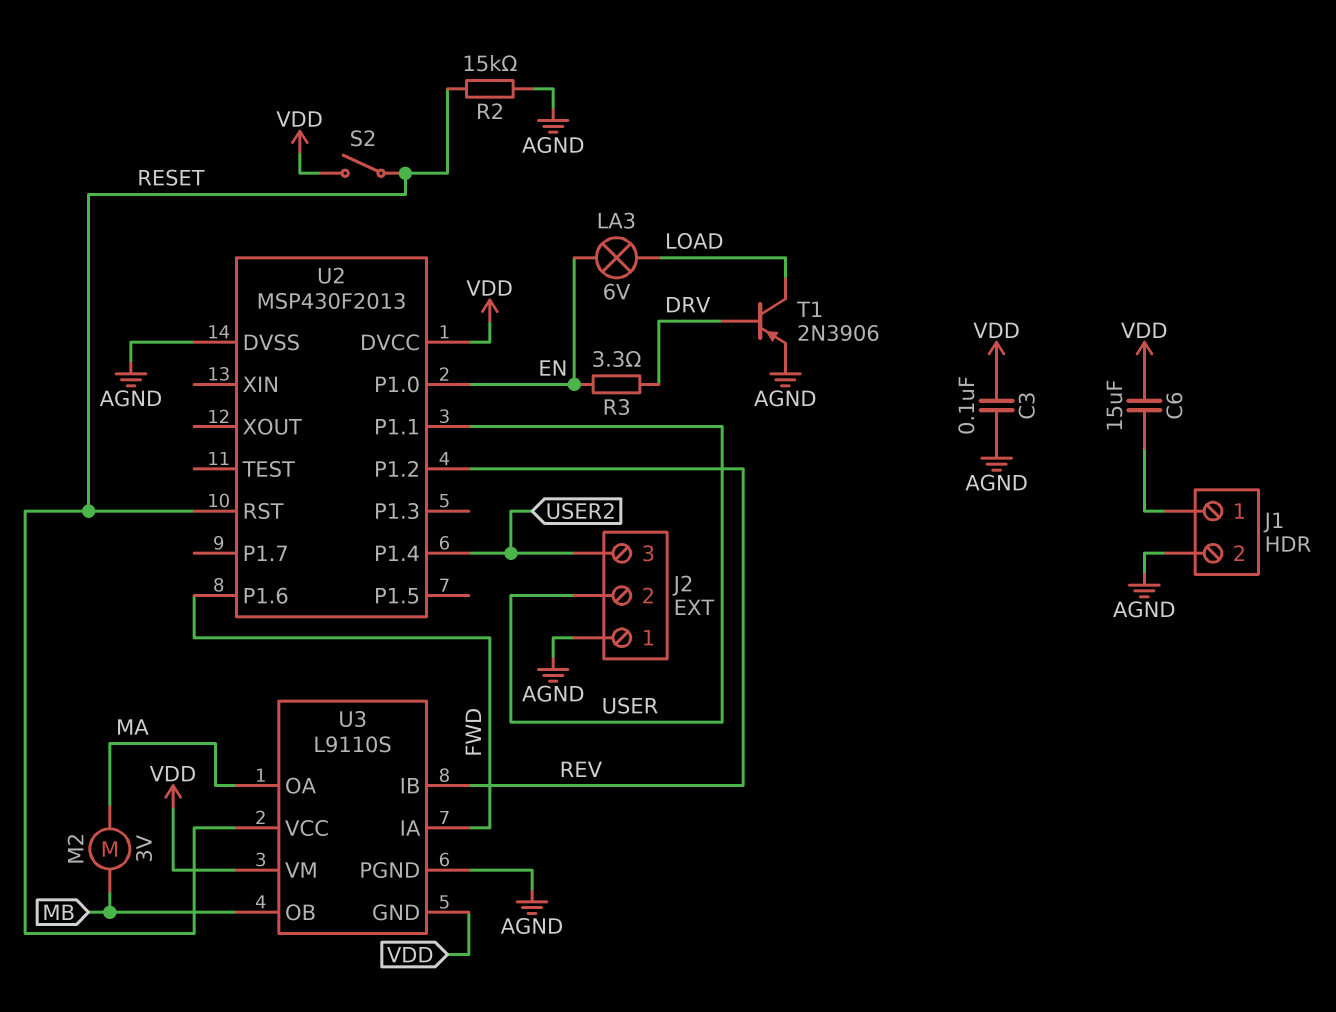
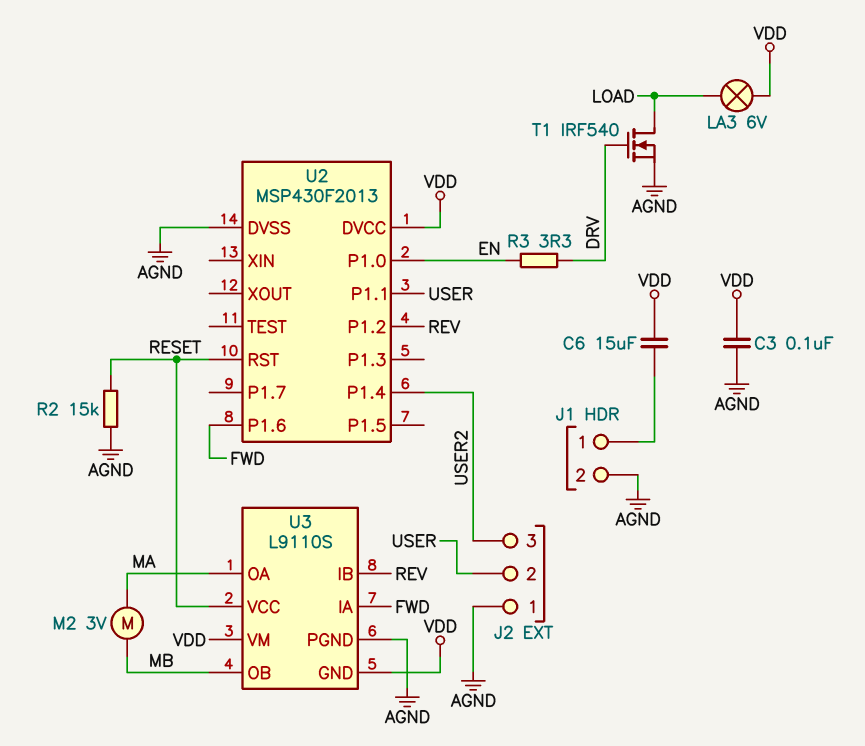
LA3: lamp 6V (EN, LOAD) -> lamp 6V (LOAD, VDD)
S2: switch (RESET, VDD) -> none
T1: PNP 2N3906 (B DRV, C LOAD, E AGND) -> NMOS IRF540 (G DRV, D LOAD, S AGND)

